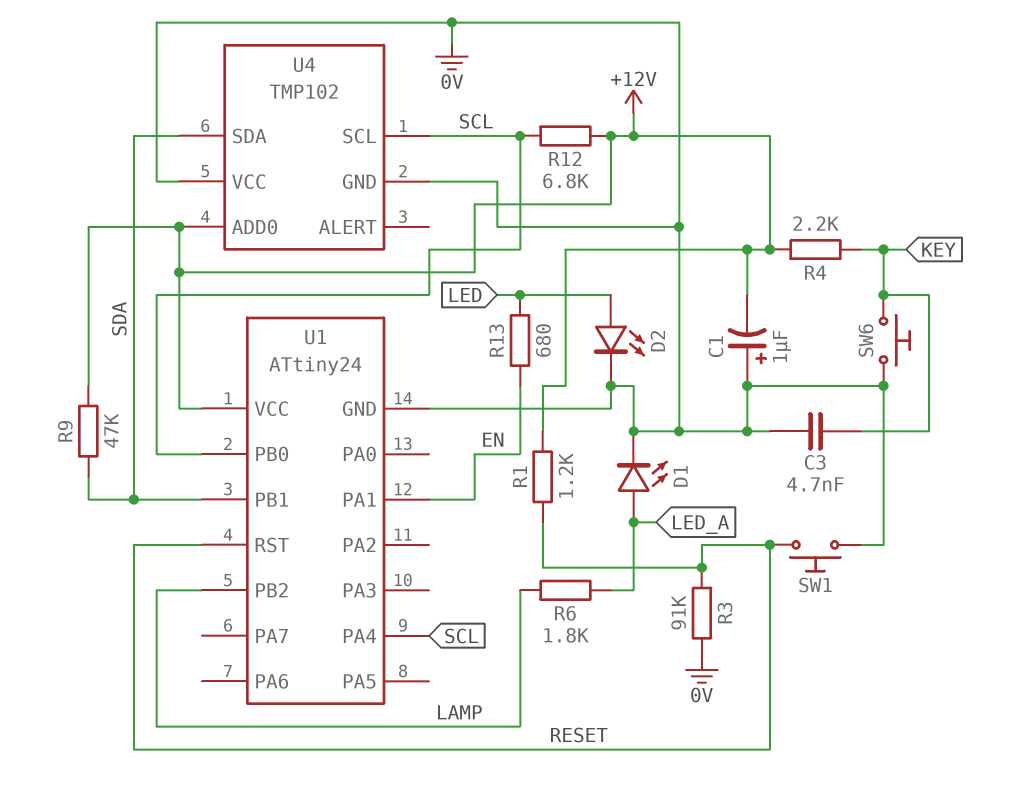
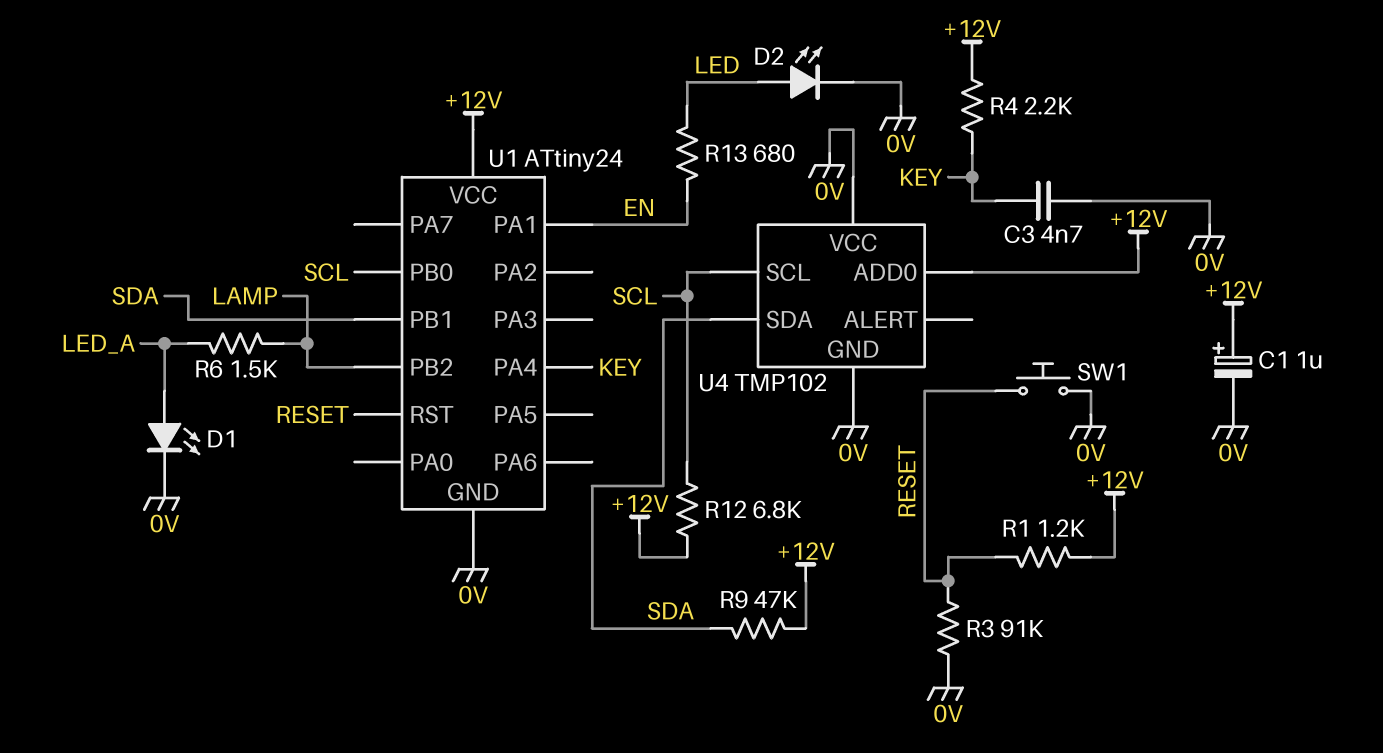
C1: 1uF (plus 0V, minus +12V) -> 1uF (plus +12V, minus 0V)
R6: 1.8k (LAMP, LED_A) -> 1.5k (LAMP, LED_A)
SW6: button (0V, KEY) -> none
U1 pin PA4: SCL -> KEY

